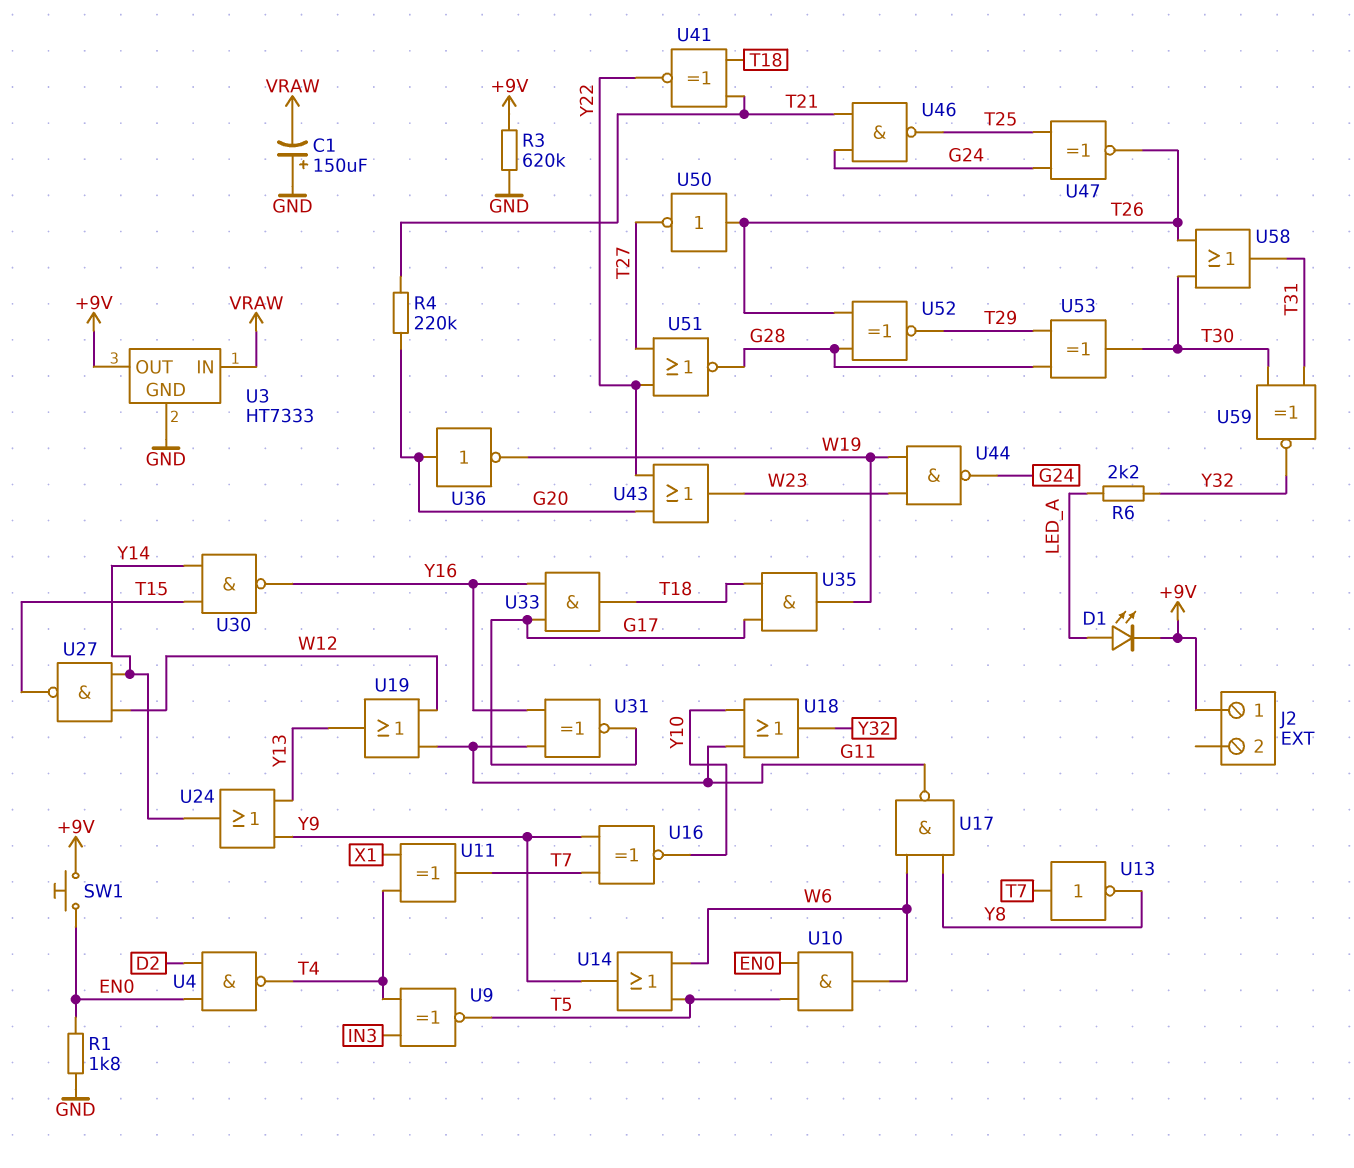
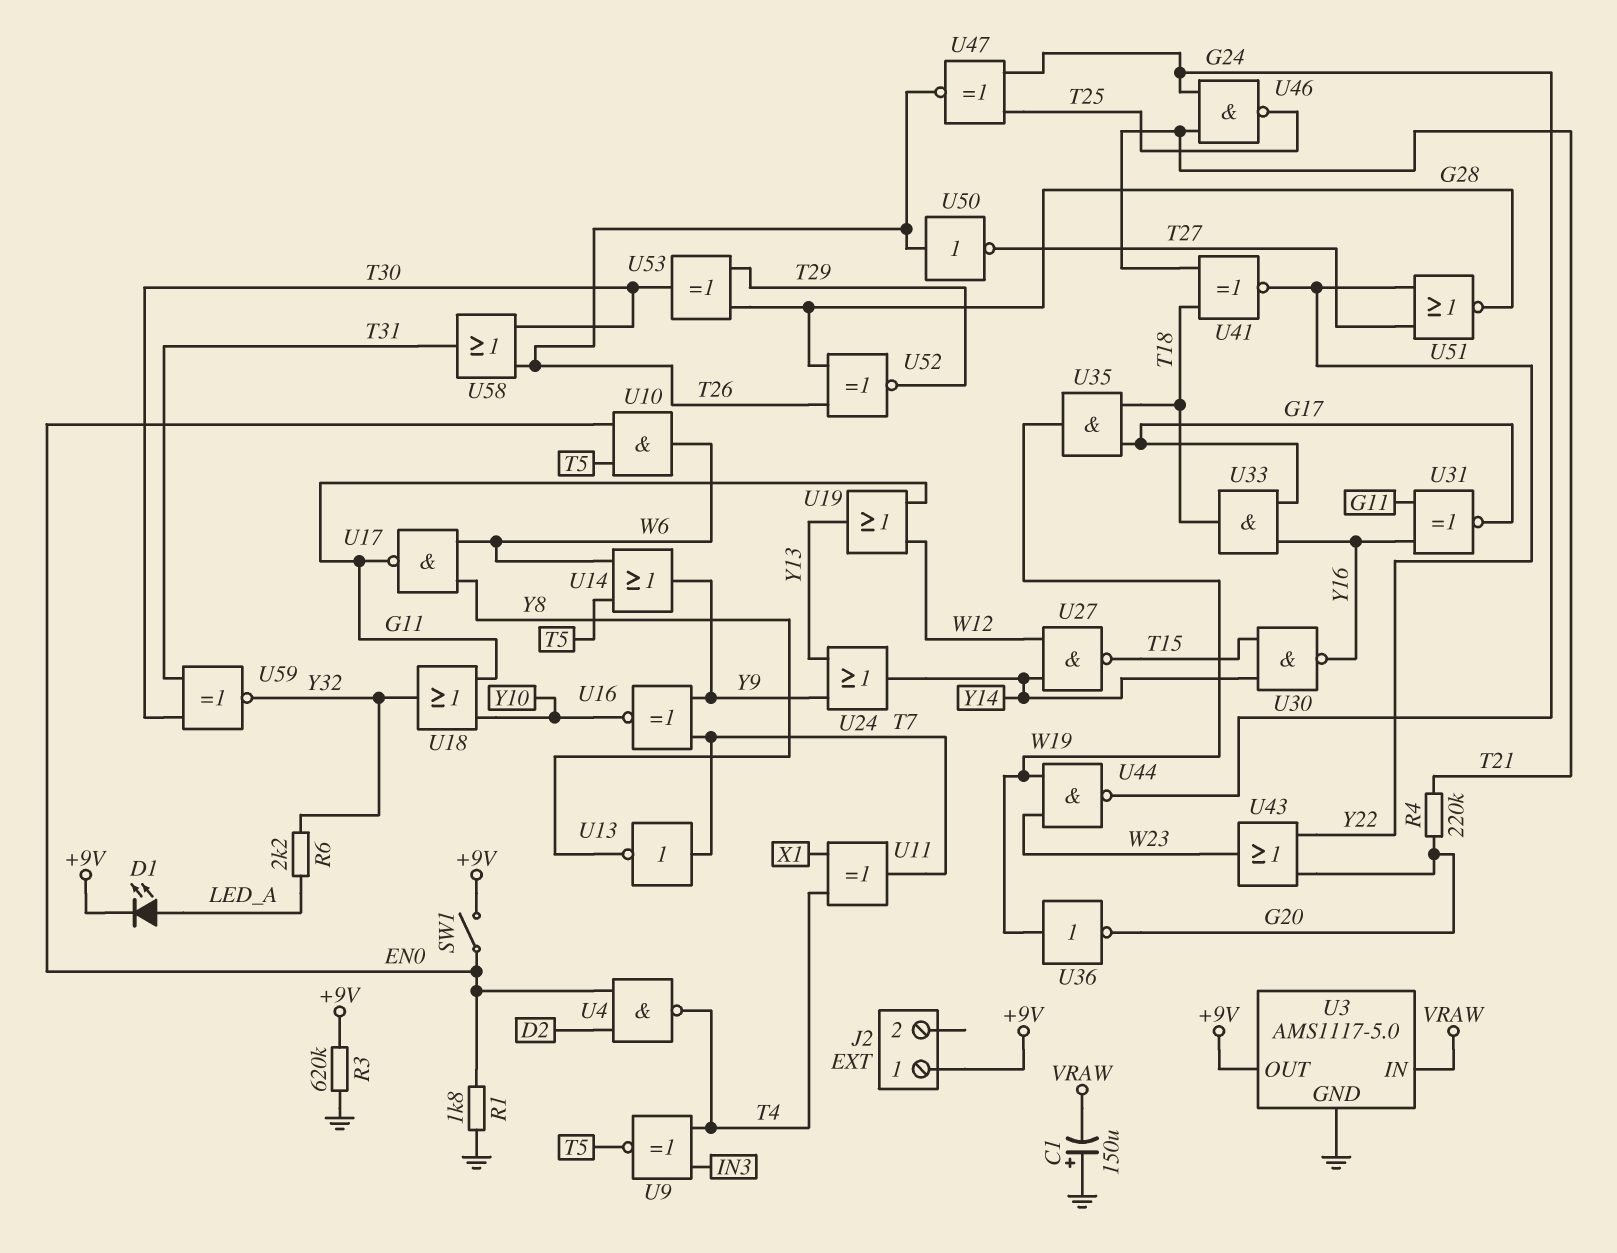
SW1: button (+9V, EN0) -> switch (+9V, EN0)
U3: HT7333 -> AMS1117-5.0
U36: NOT (in G20, out W19) -> NOT (in W19, out G20)

